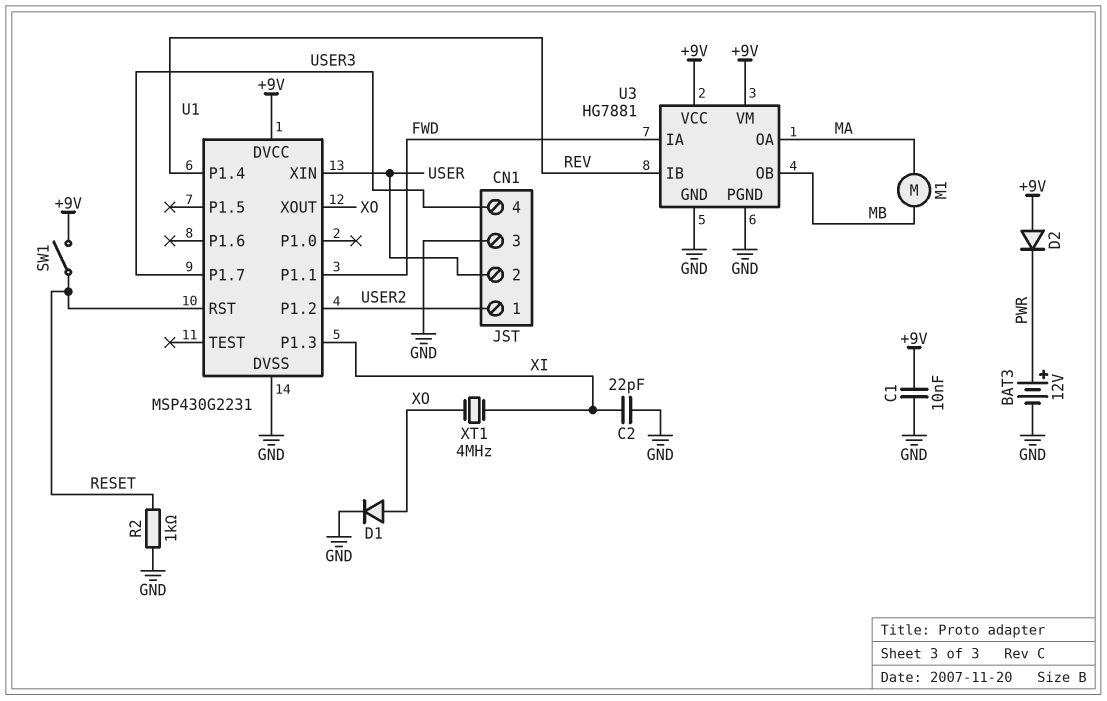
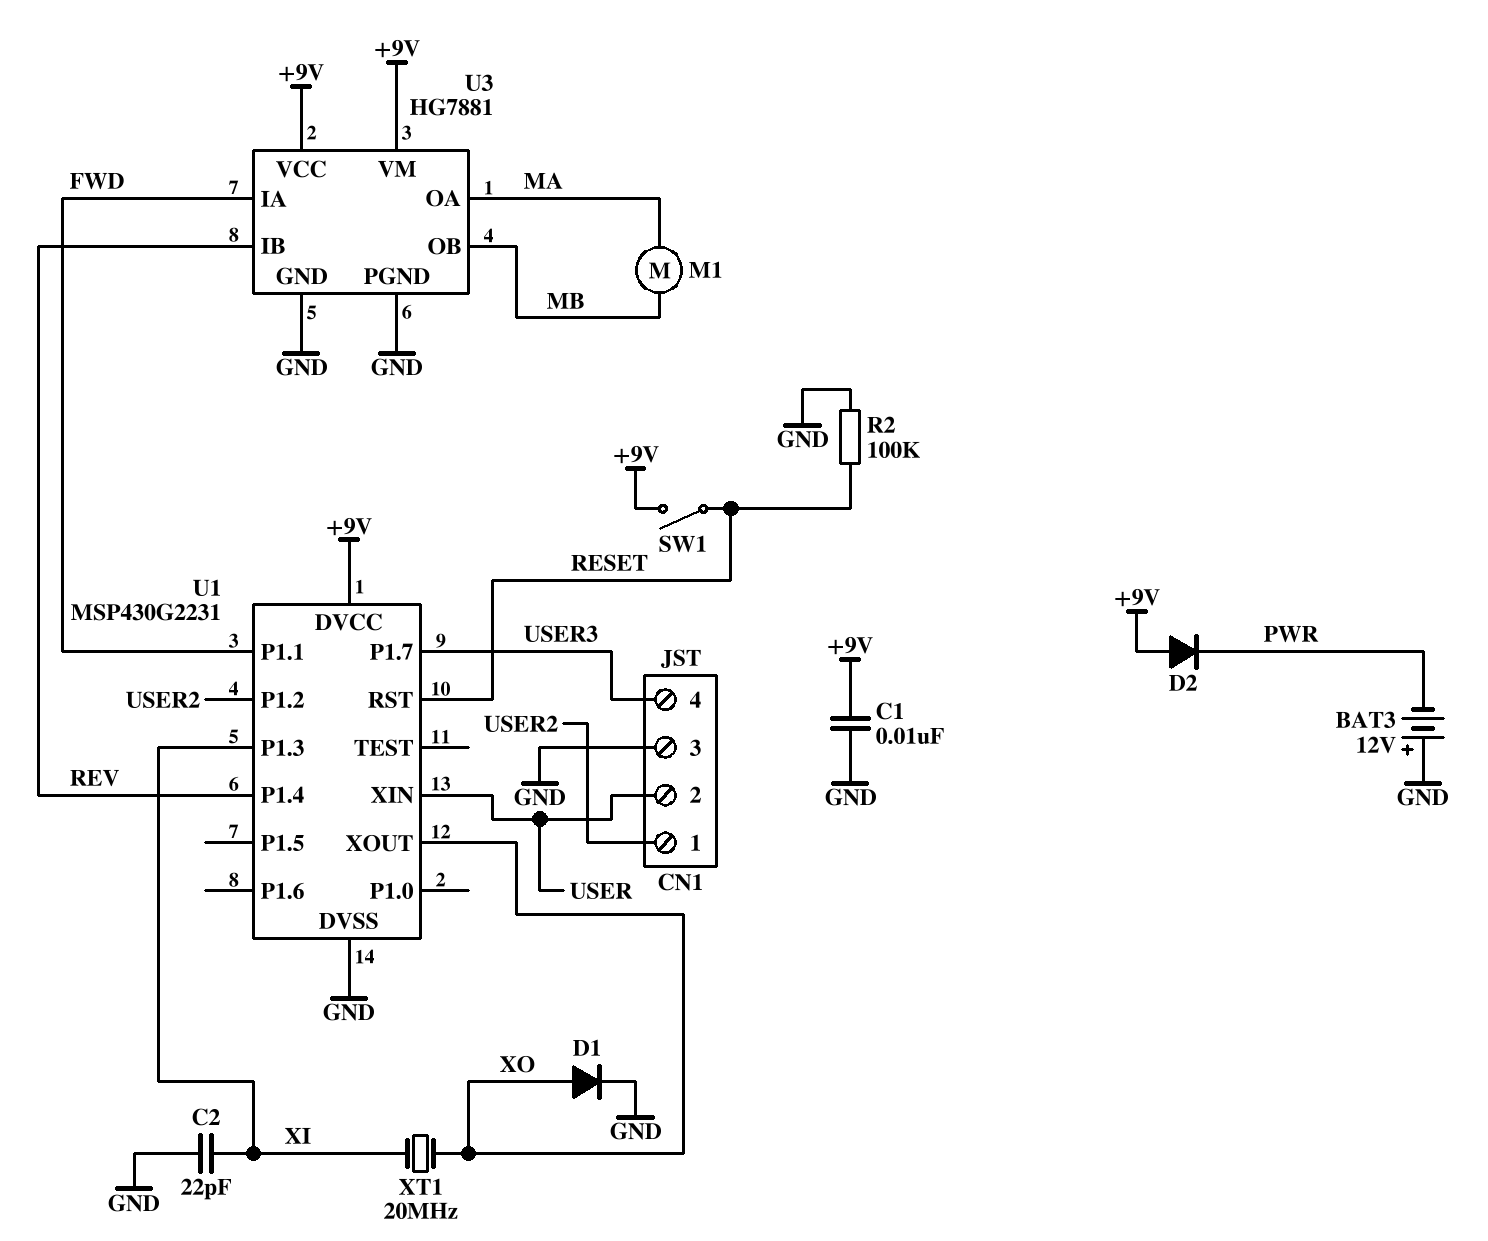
BAT3: 12V (plus PWR, minus GND) -> 12V (plus GND, minus PWR)
R2: 1k (GND, RESET) -> 100k (GND, RESET)
XT1: 4MHz (XI, XO) -> 20MHz (XI, XO)

